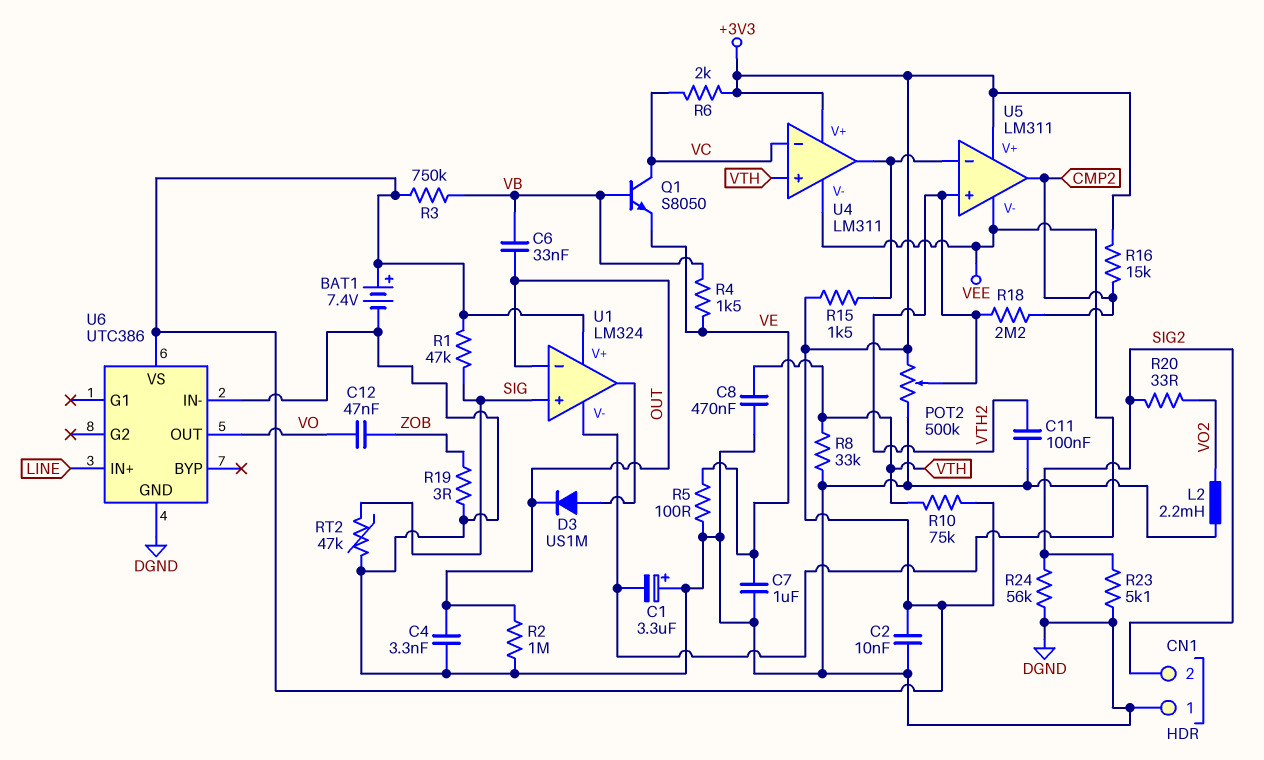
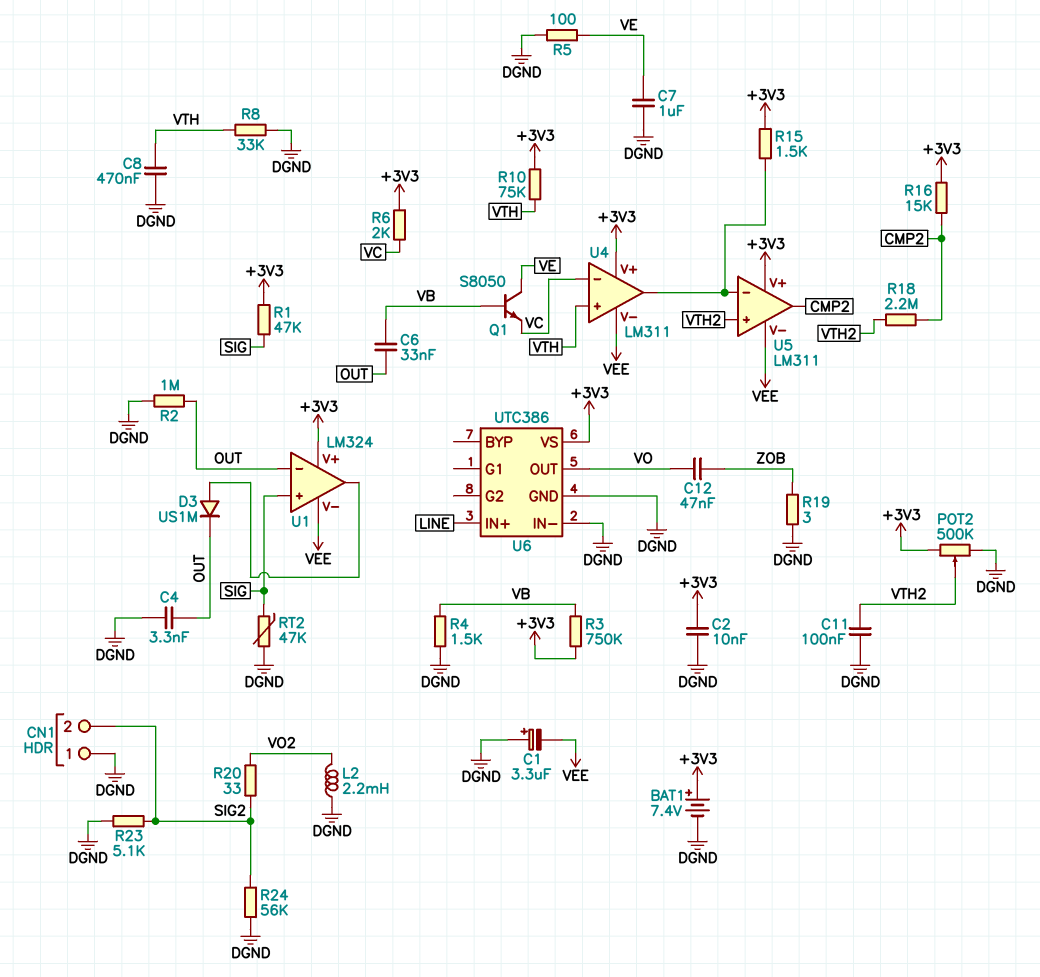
Q1: NPN S8050 (B VB, C VC, E VE) -> NPN S8050 (B VB, C VE, E VC)
R4: 1.5k (VB, VE) -> 1.5k (DGND, VB)

